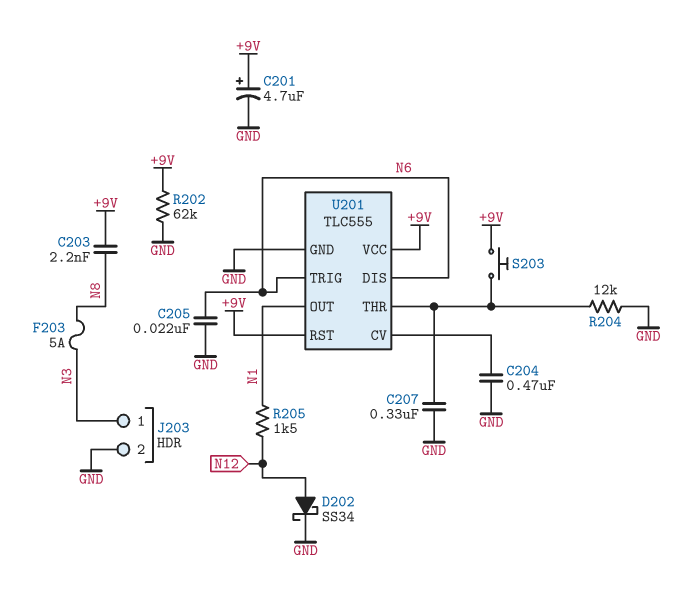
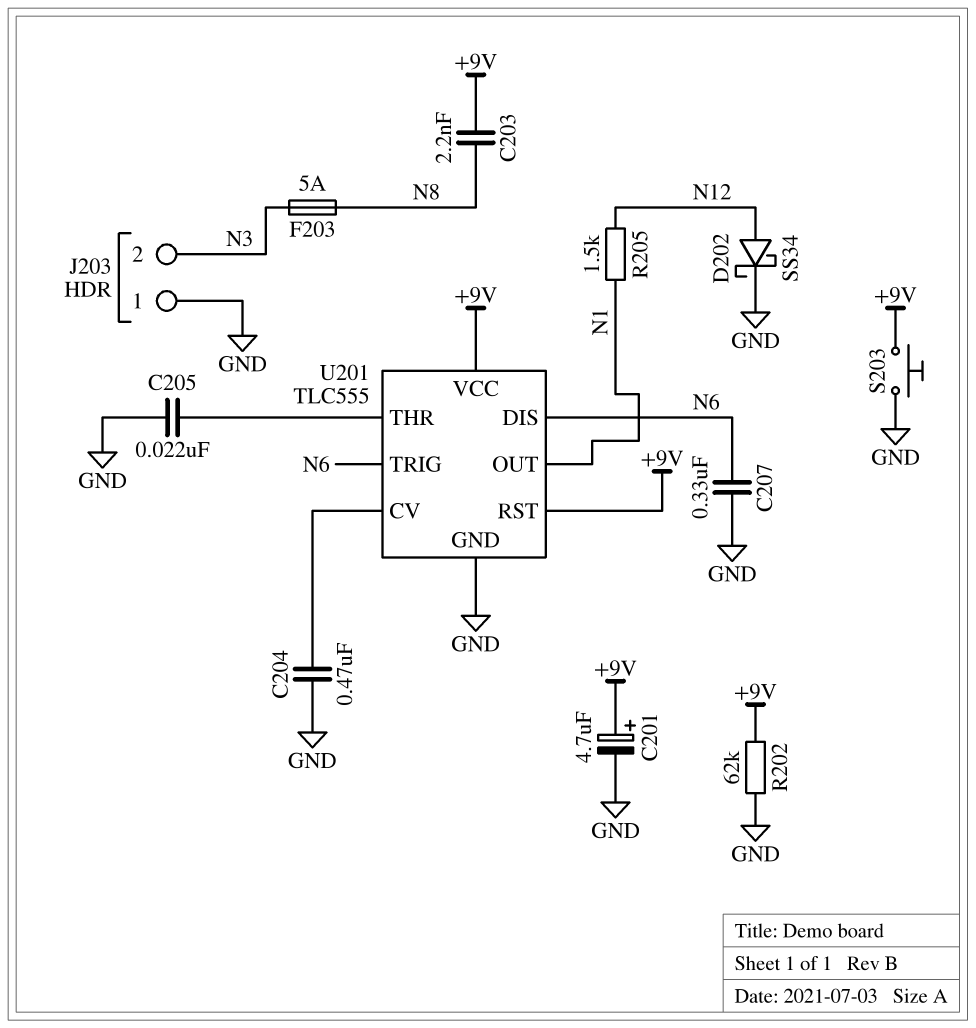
C205: 22nF (GND, N6) -> 22nF (GND, U201/THR)
C207: 330nF (GND, U201/THR) -> 330nF (GND, N6)
J203 pin 1: N3 -> GND
J203 pin 2: GND -> N3
R204: 12k (GND, U201/THR) -> none
S203: button (+9V, U201/THR) -> button (+9V, GND)

